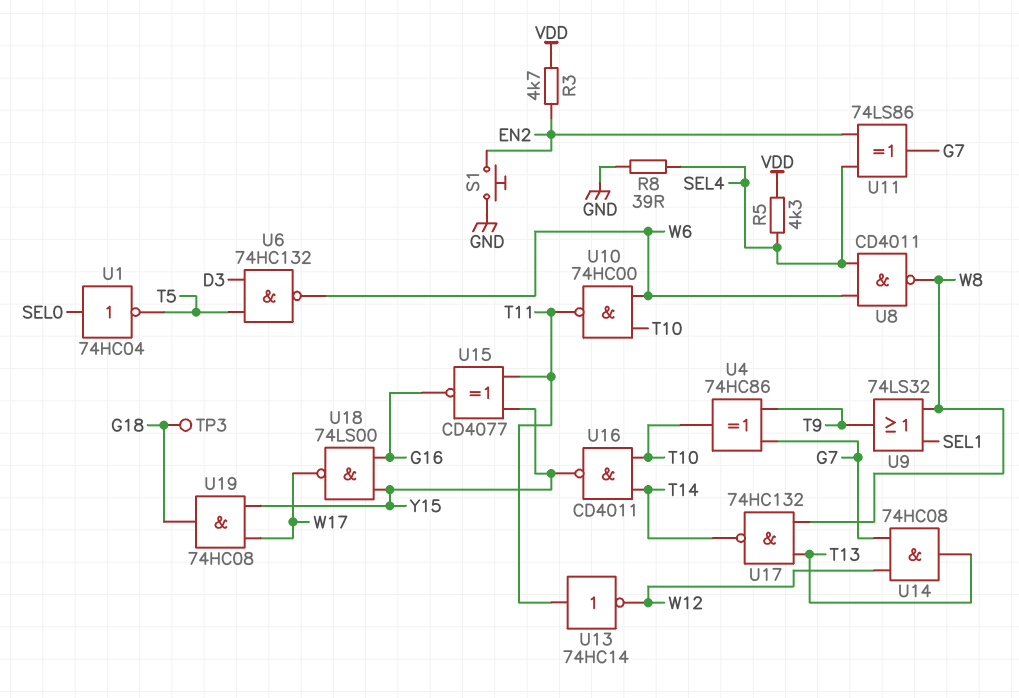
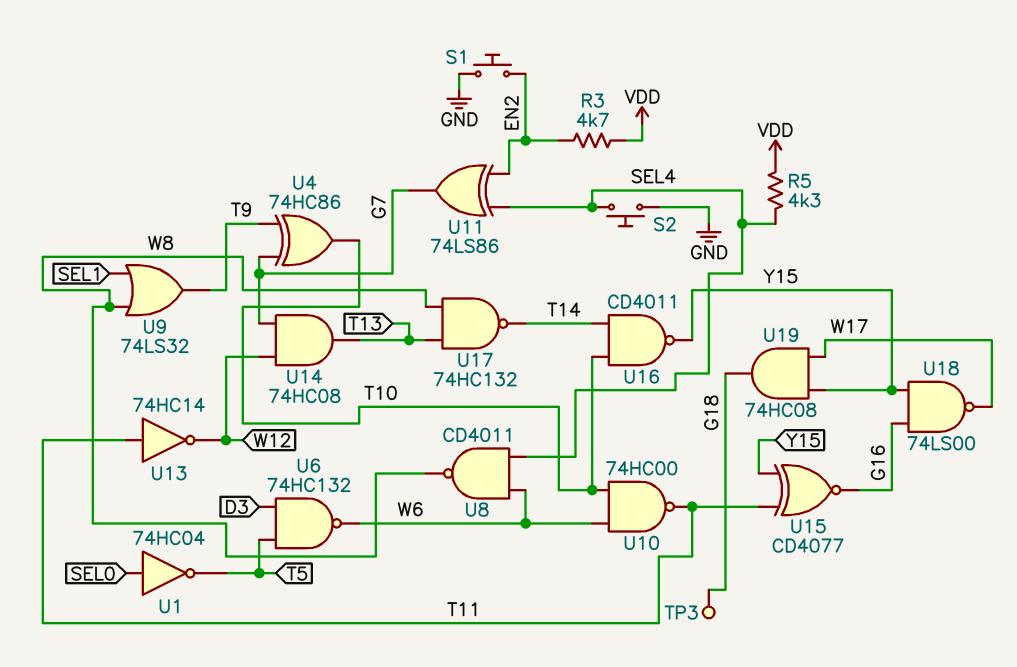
R8: 39 (GND, SEL4) -> none
S2: none -> button (GND, SEL4)

